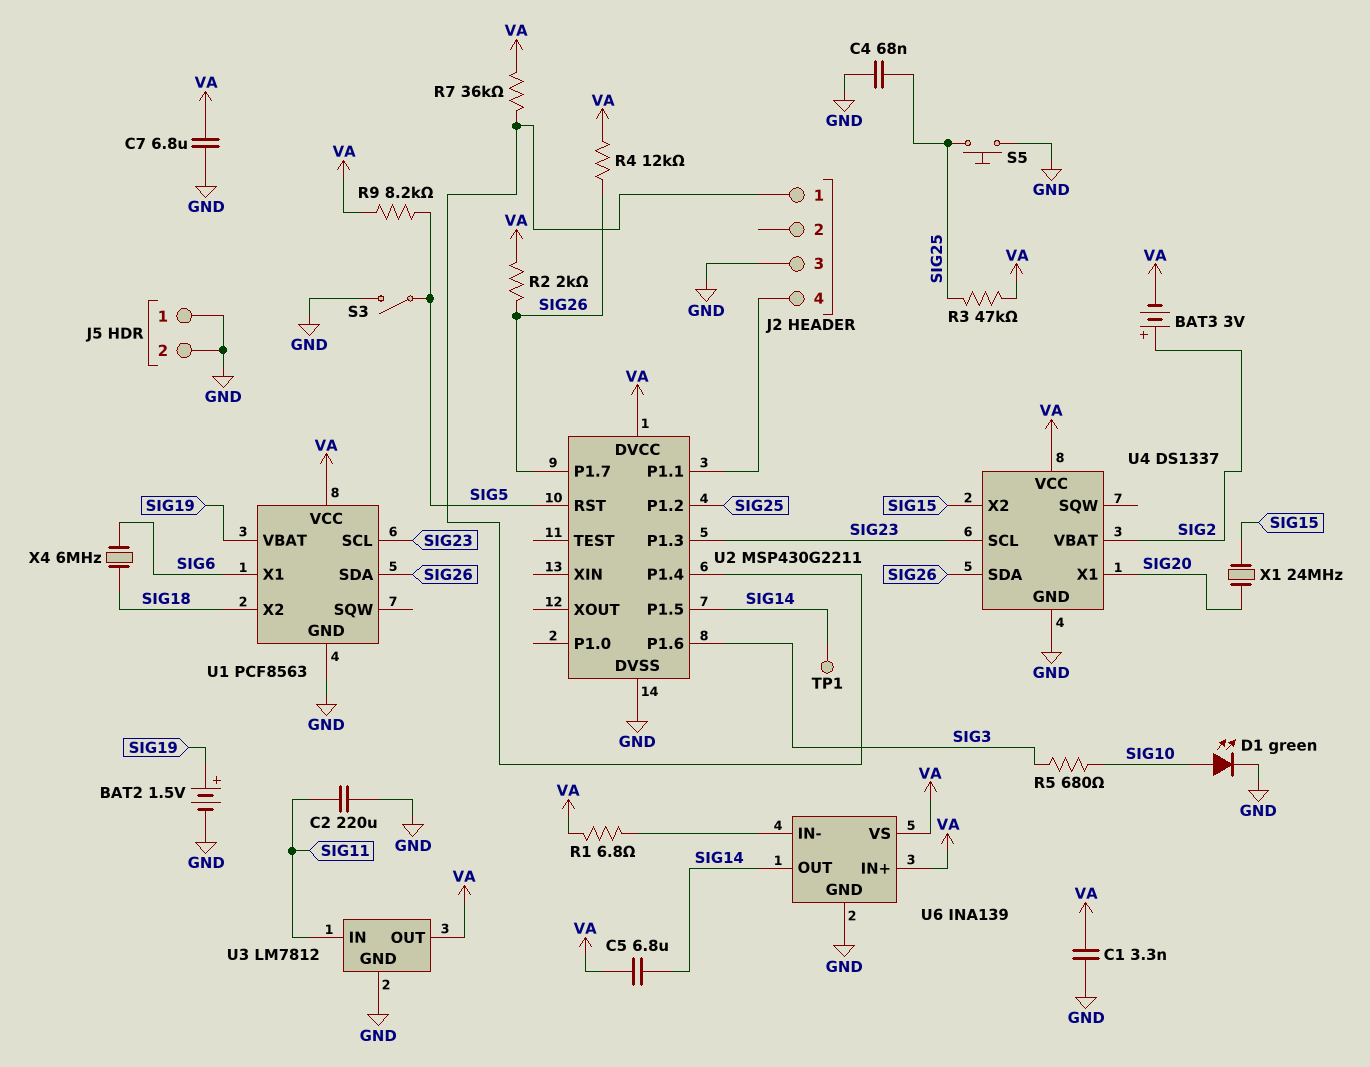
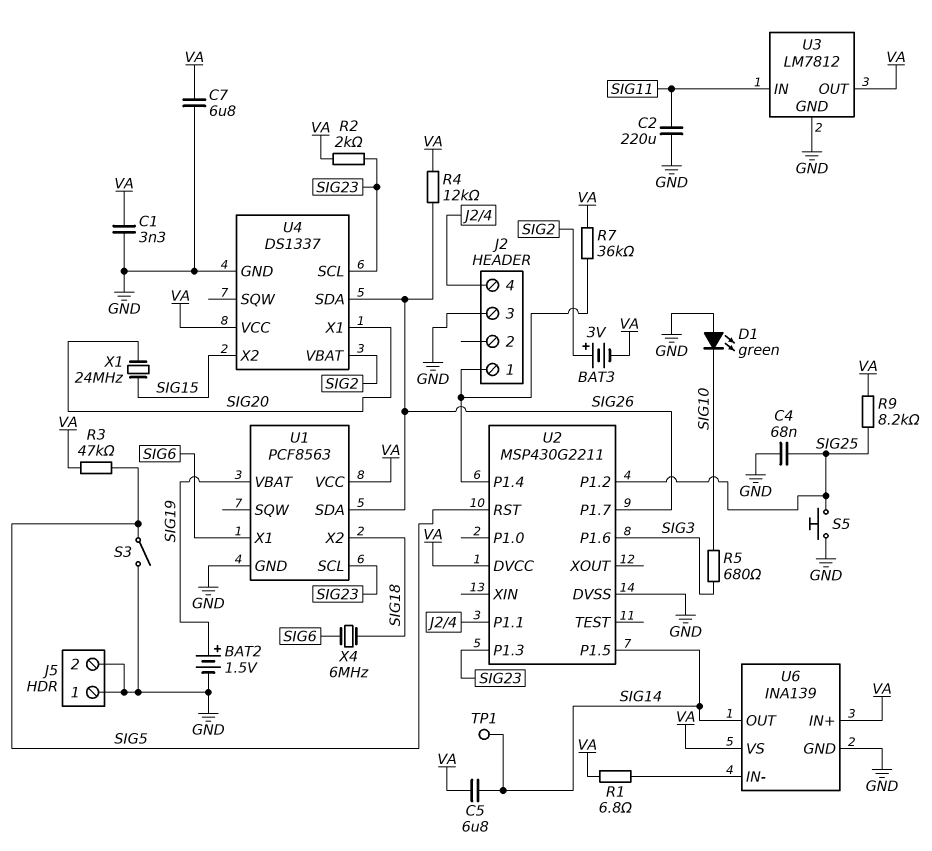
D1: LED green (A SIG10, K GND) -> LED green (A GND, K SIG10)
R2: 2k (SIG26, VA) -> 2k (SIG23, VA)
R3: 47k (SIG25, VA) -> 47k (SIG5, VA)
R9: 8.2k (SIG5, VA) -> 8.2k (SIG25, VA)

